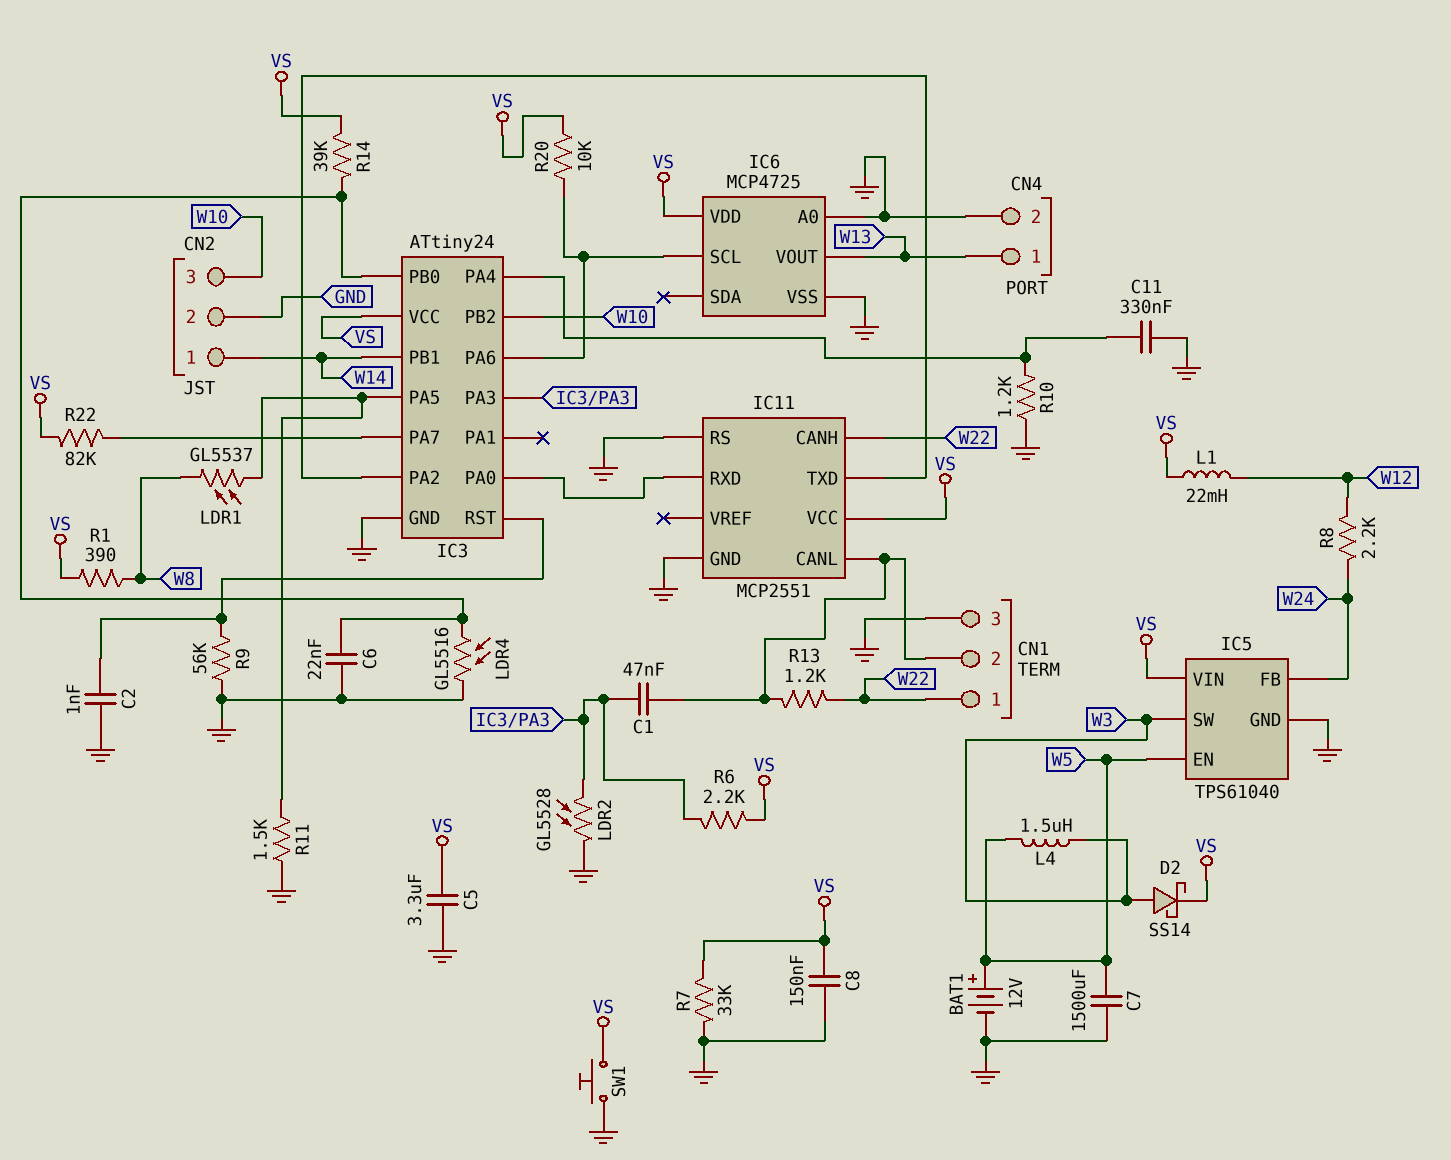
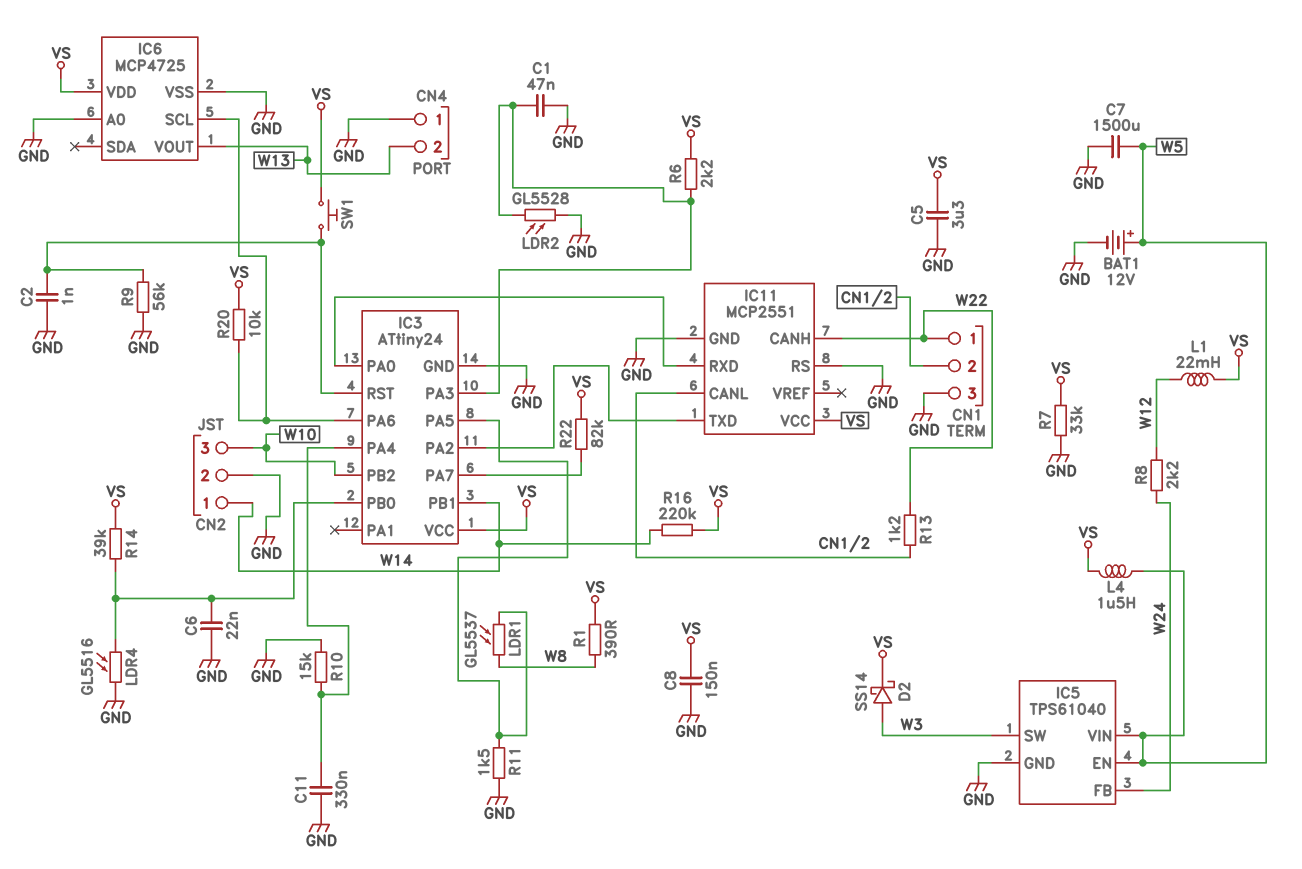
C1: 47nF (CN1/2, IC3/PA3) -> 47nF (GND, IC3/PA3)
CN4 pin 1: W13 -> GND
CN4 pin 2: GND -> W13
IC5 pin VIN: VS -> W5
L4: 1.5uH (W3, W5) -> 1.5uH (VS, W5)
R10: 1.2k (GND, IC3/PA4) -> 15k (GND, IC3/PA4)
R16: none -> 220k (VS, W14)
SW1: button (GND, VS) -> button (IC3/RST, VS)

